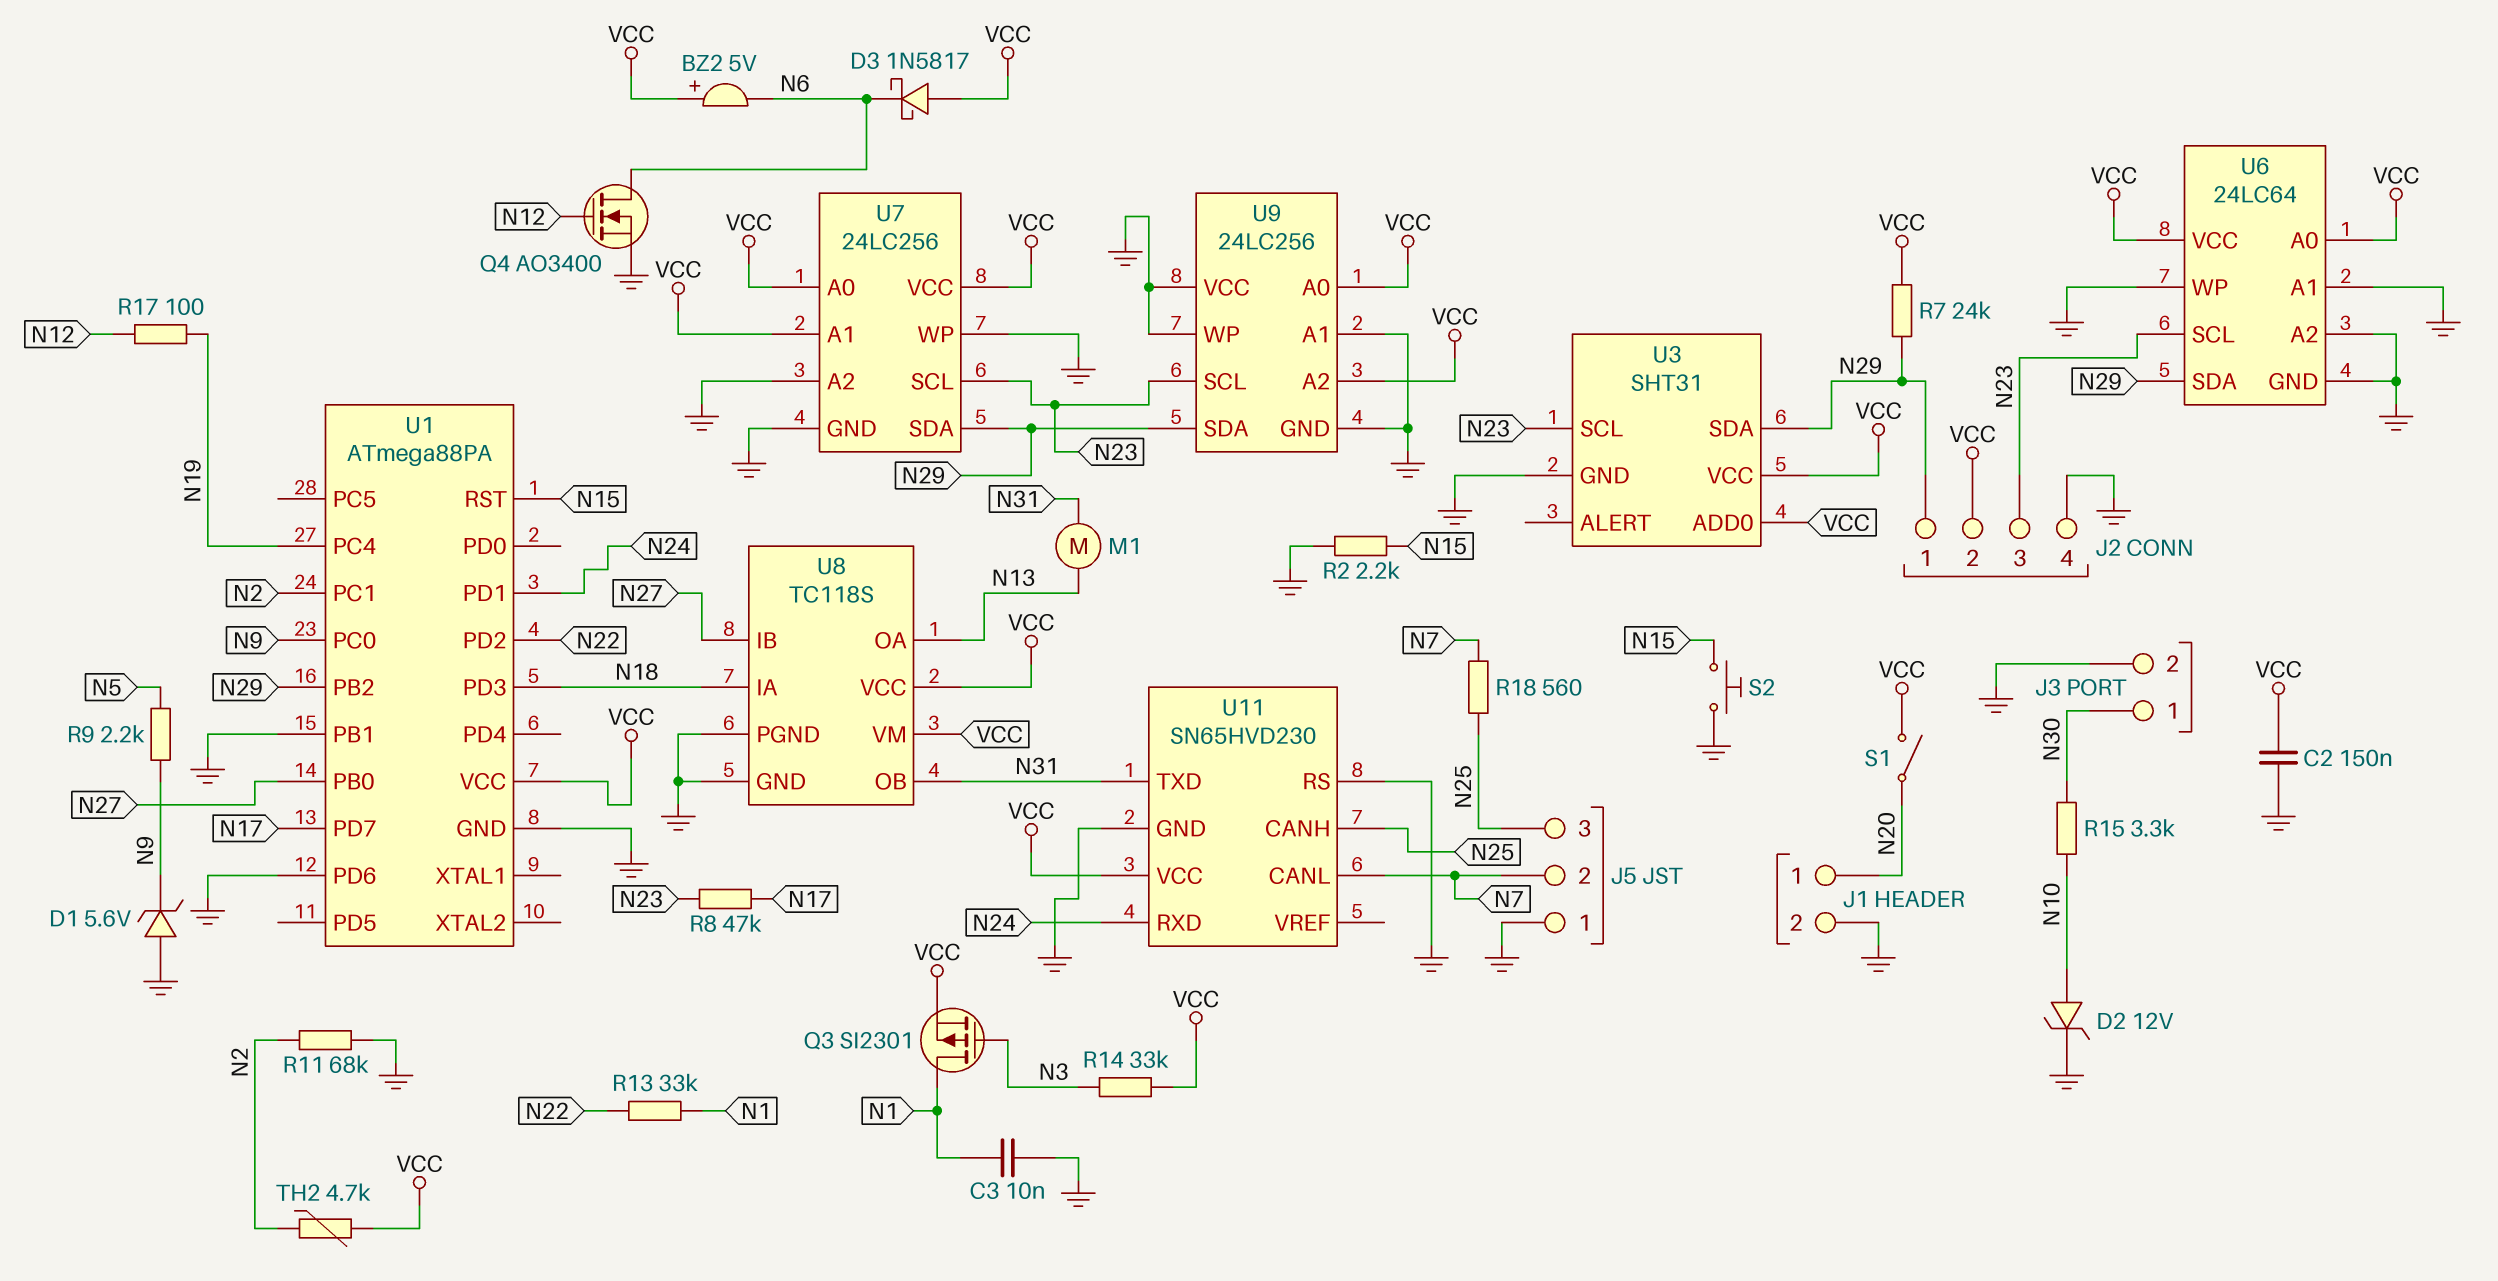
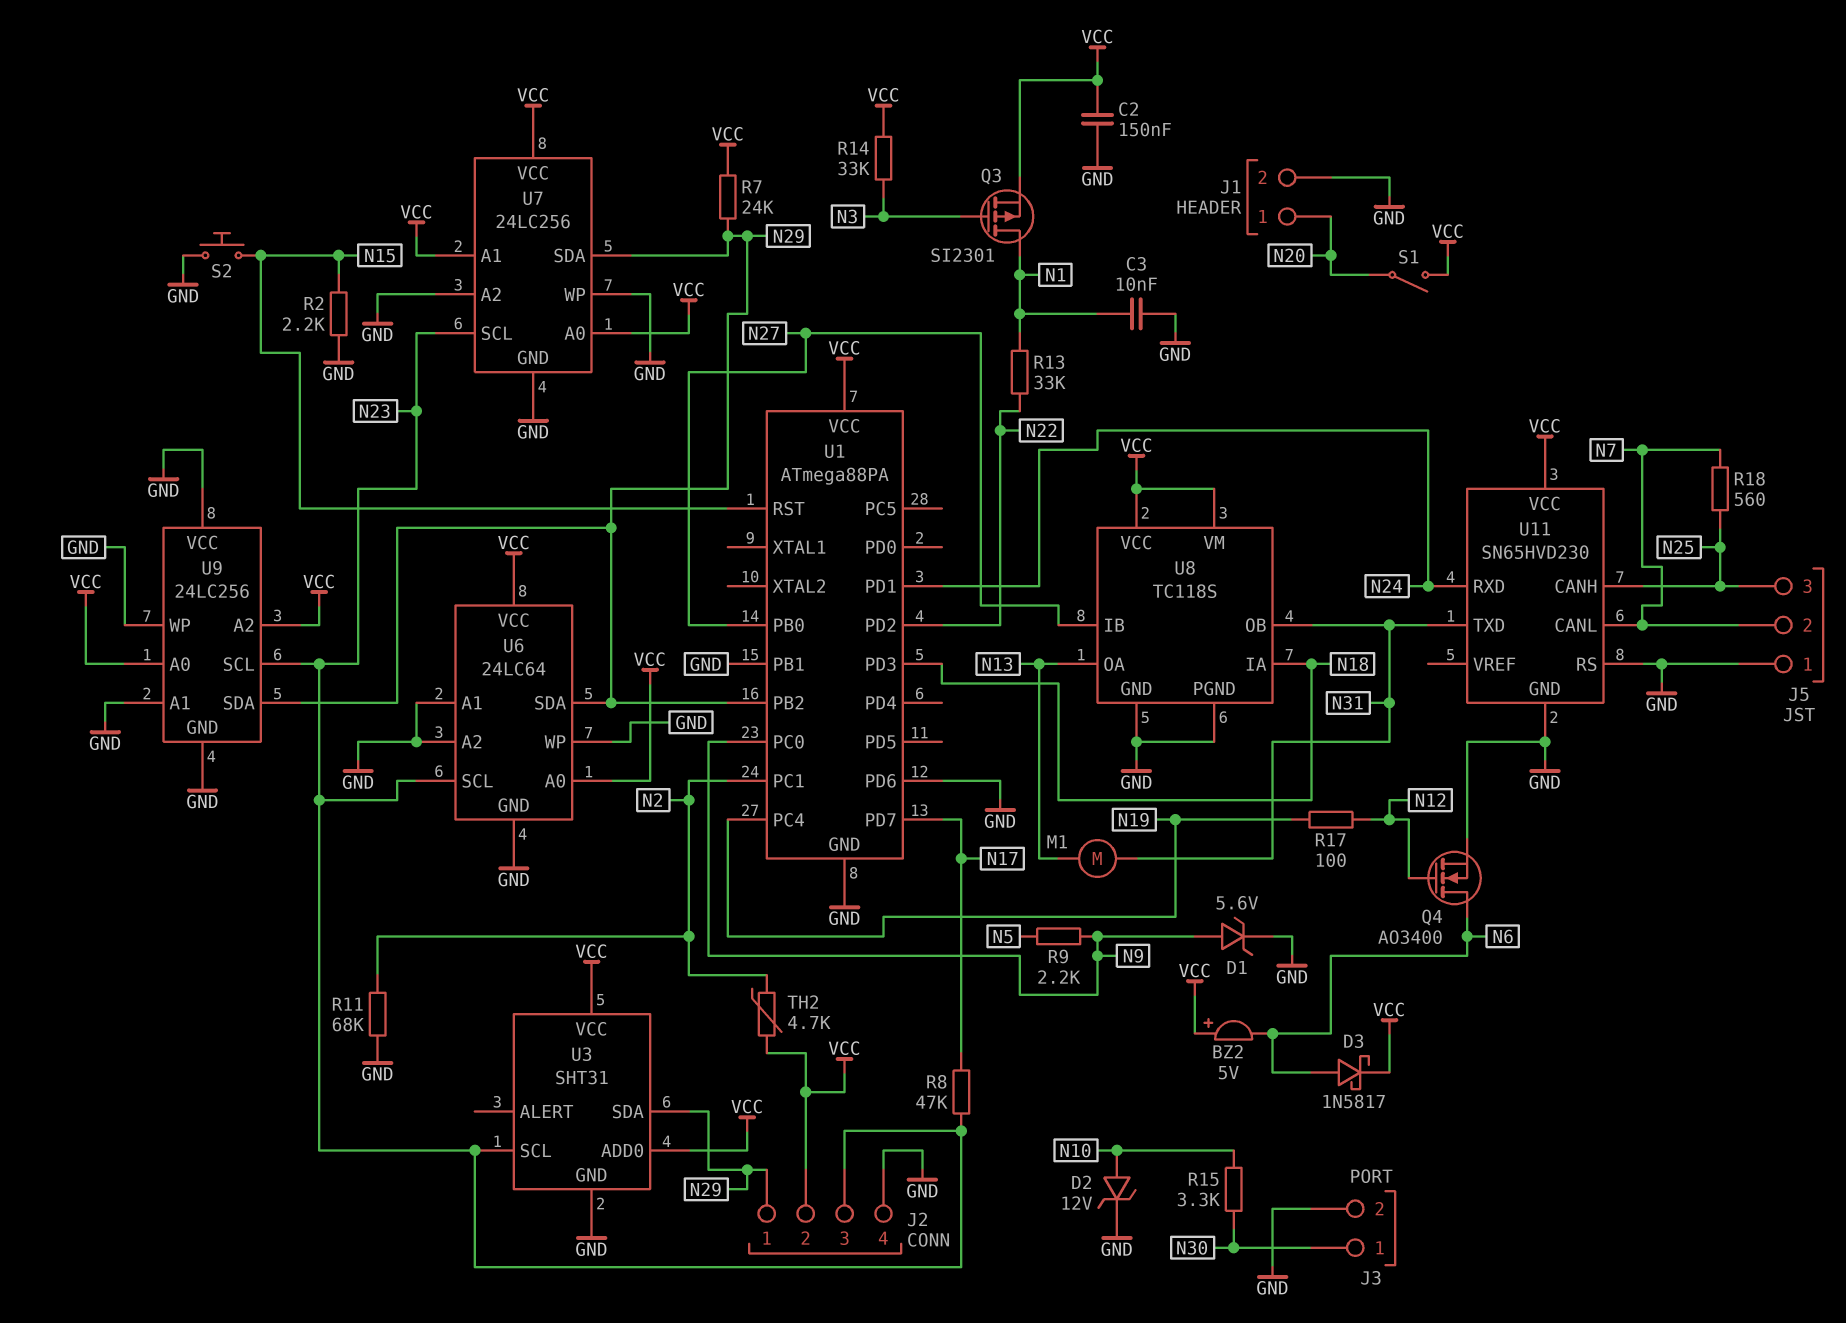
D1: zener 5.6V (A GND, K N9) -> zener 5.6V (A N9, K GND)
D3: schottky 1N5817 (A VCC, K N6) -> schottky 1N5817 (A N6, K VCC)

